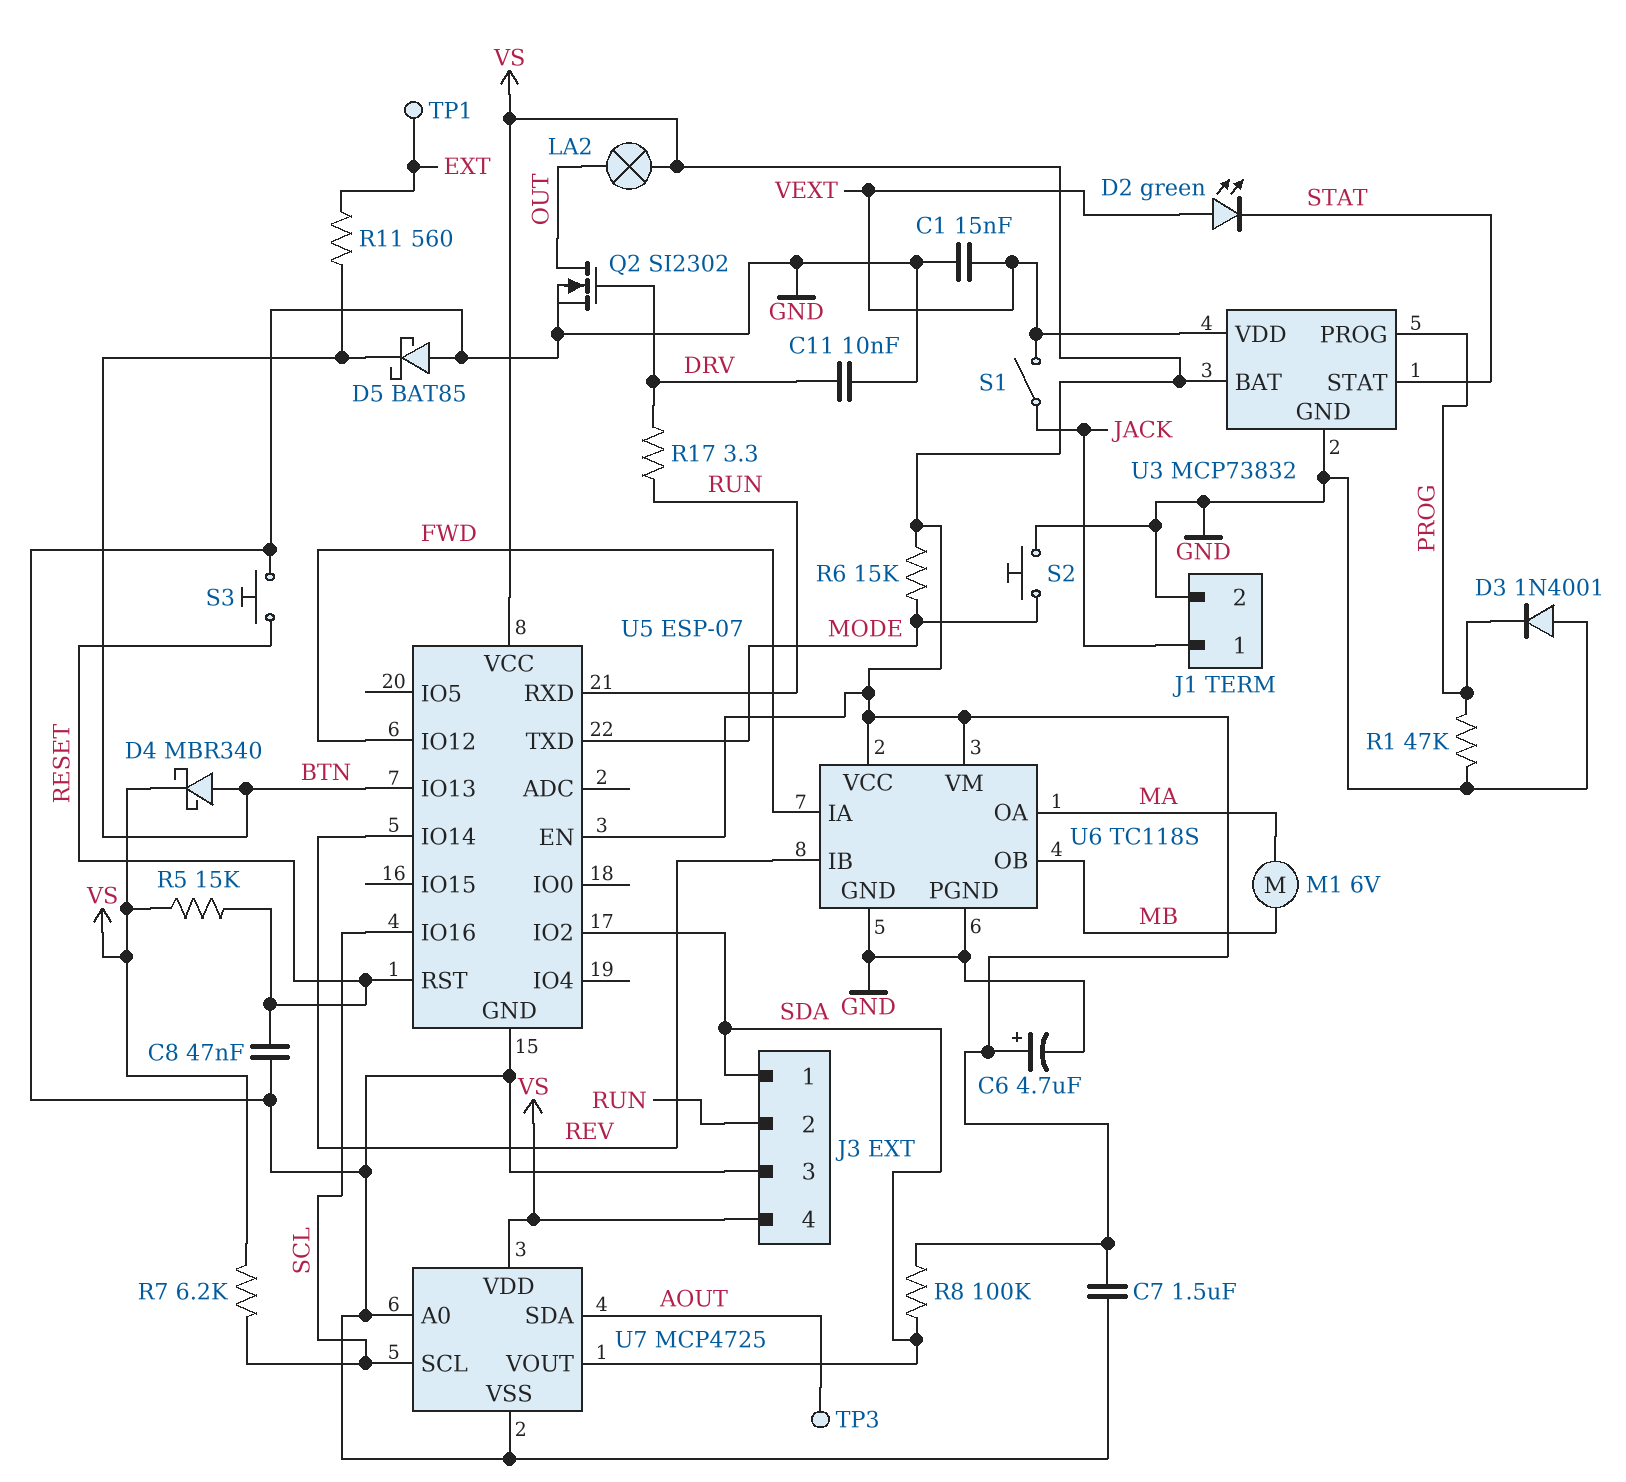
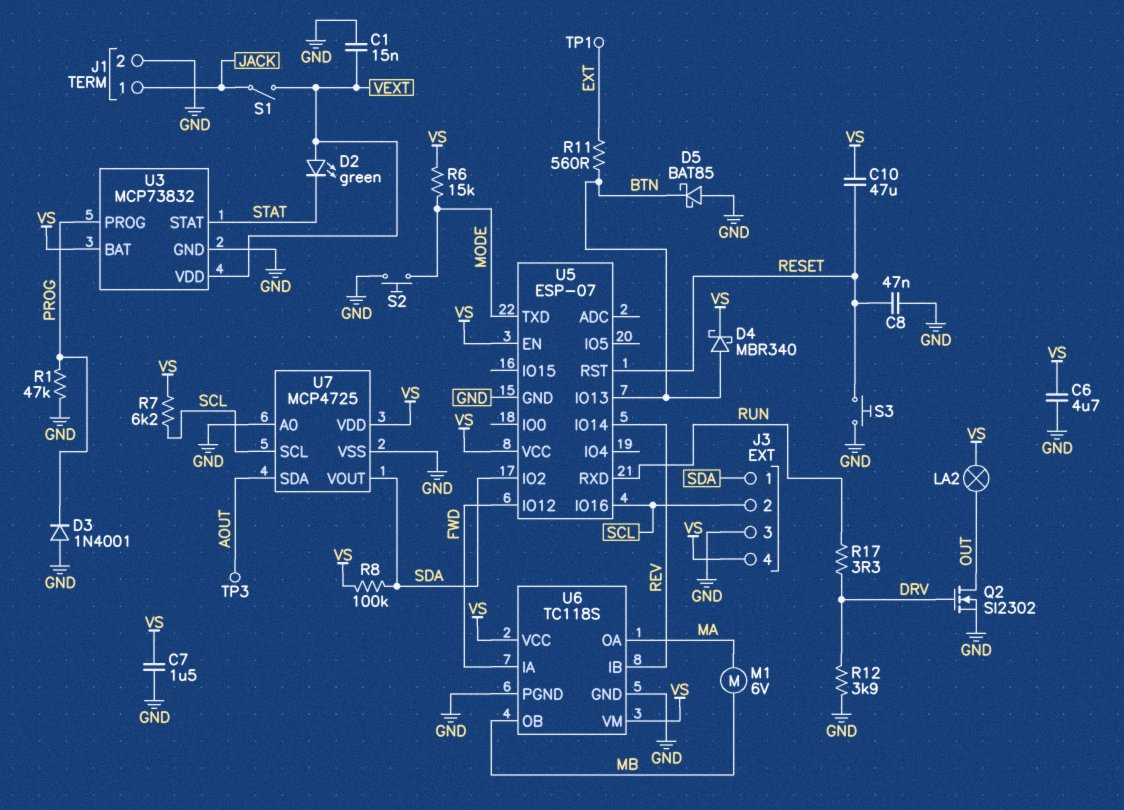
C6: 4.7uF (plus VS, minus GND) -> 4.7uF (GND, VS)
C10: none -> 47uF (RESET, VS)
C11: 10nF (DRV, GND) -> none
J3 pin 2: RUN -> SCL
R5: 15k (RESET, VS) -> none
R12: none -> 3.9k (DRV, GND)

